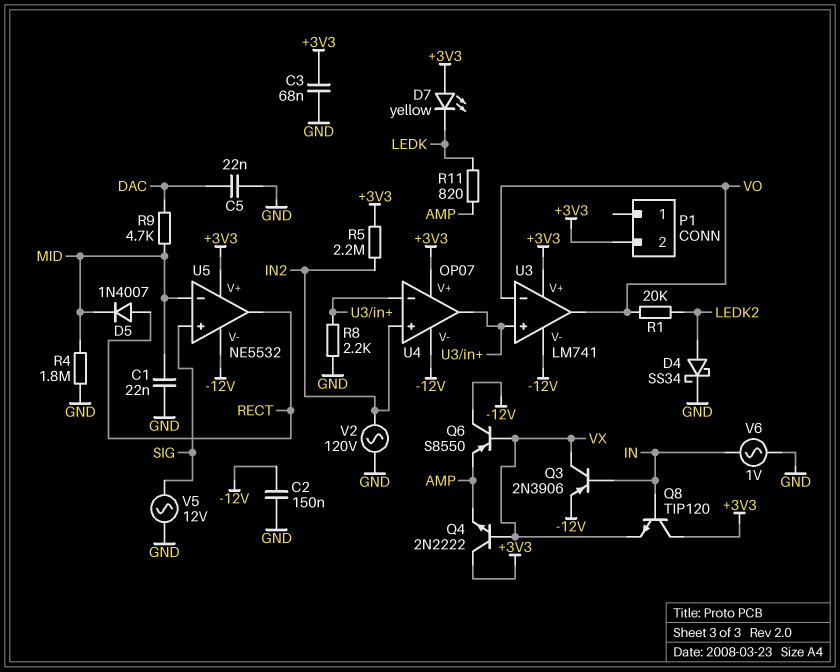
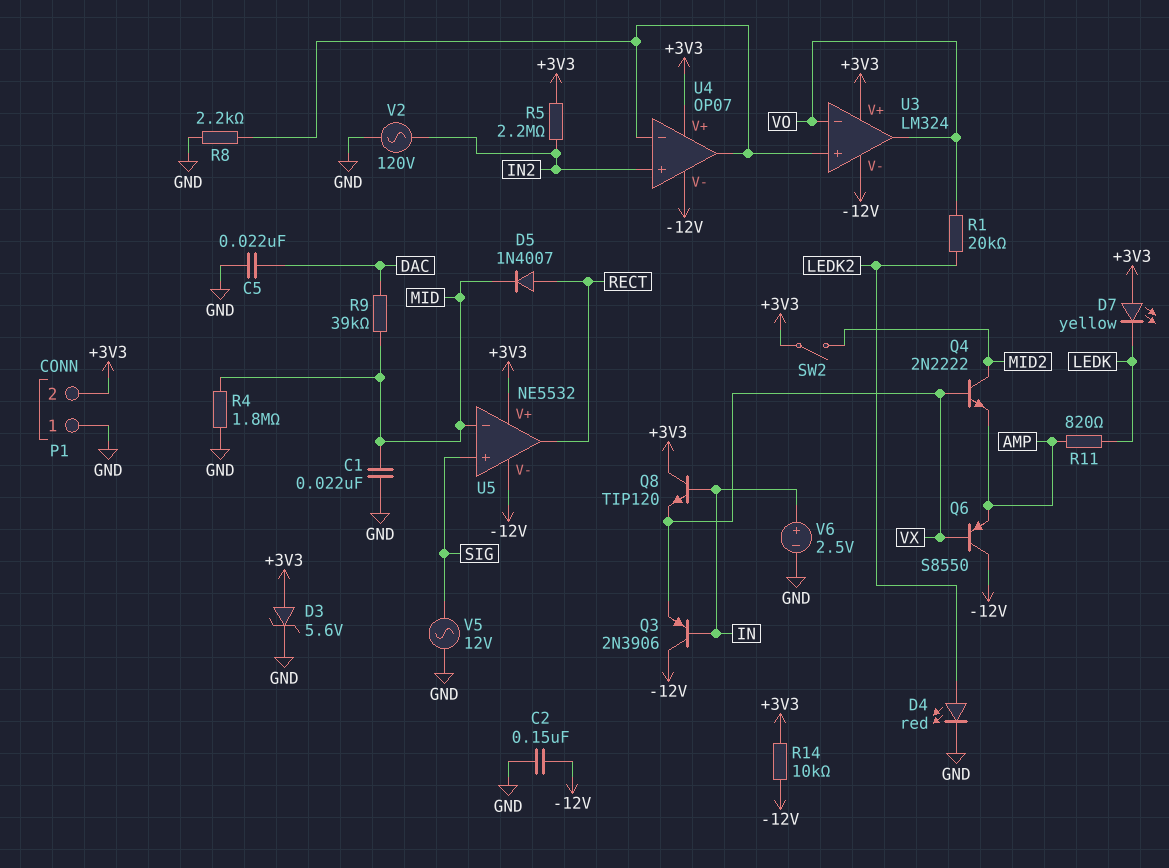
C3: 68nF (+3V3, GND) -> none
D3: none -> zener 5.6V (A +3V3, K GND)
D4: schottky SS34 (A LEDK2, K GND) -> LED red (A LEDK2, K GND)
P1 pin 1: none -> GND
Q3: PNP 2N3906 (B IN, C VX, E -12V) -> PNP 2N3906 (B IN, C -12V, E VX)
Q4: NPN 2N2222 (B VX, C +3V3, E AMP) -> NPN 2N2222 (B VX, C MID2, E AMP)
R9: 4.7k (DAC, MID) -> 39k (DAC, MID)
R14: none -> 10k (+3V3, -12V)
SW2: none -> switch (+3V3, MID2)
U3: LM741 -> LM324
V6: AC 1V (GND, IN) -> 2.5V (plus IN, minus GND)

